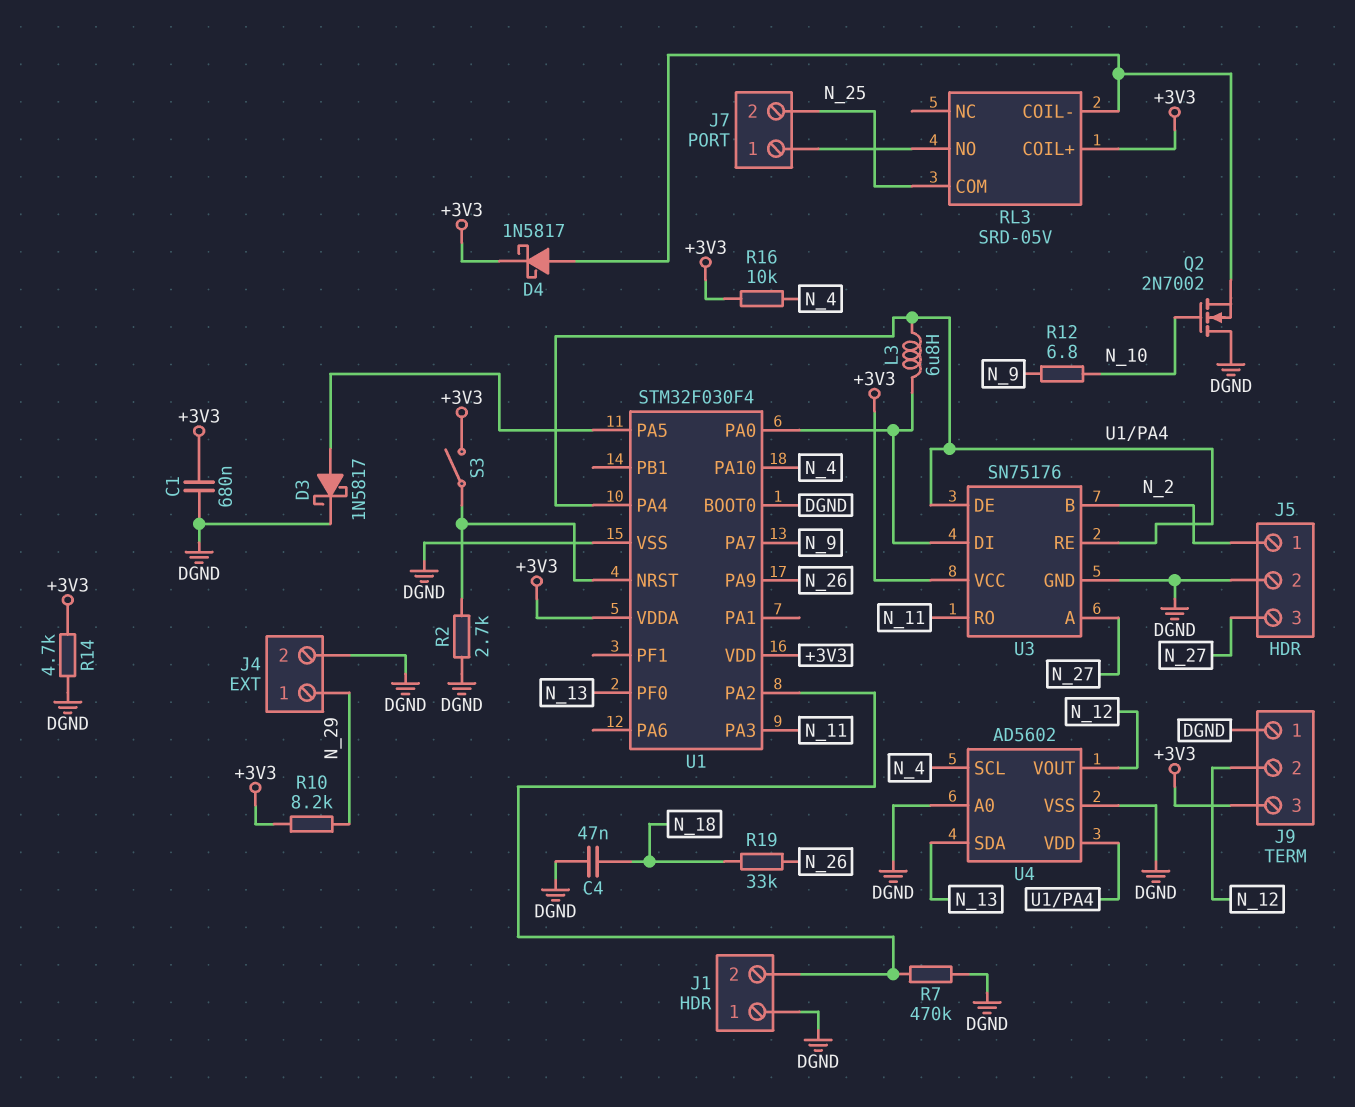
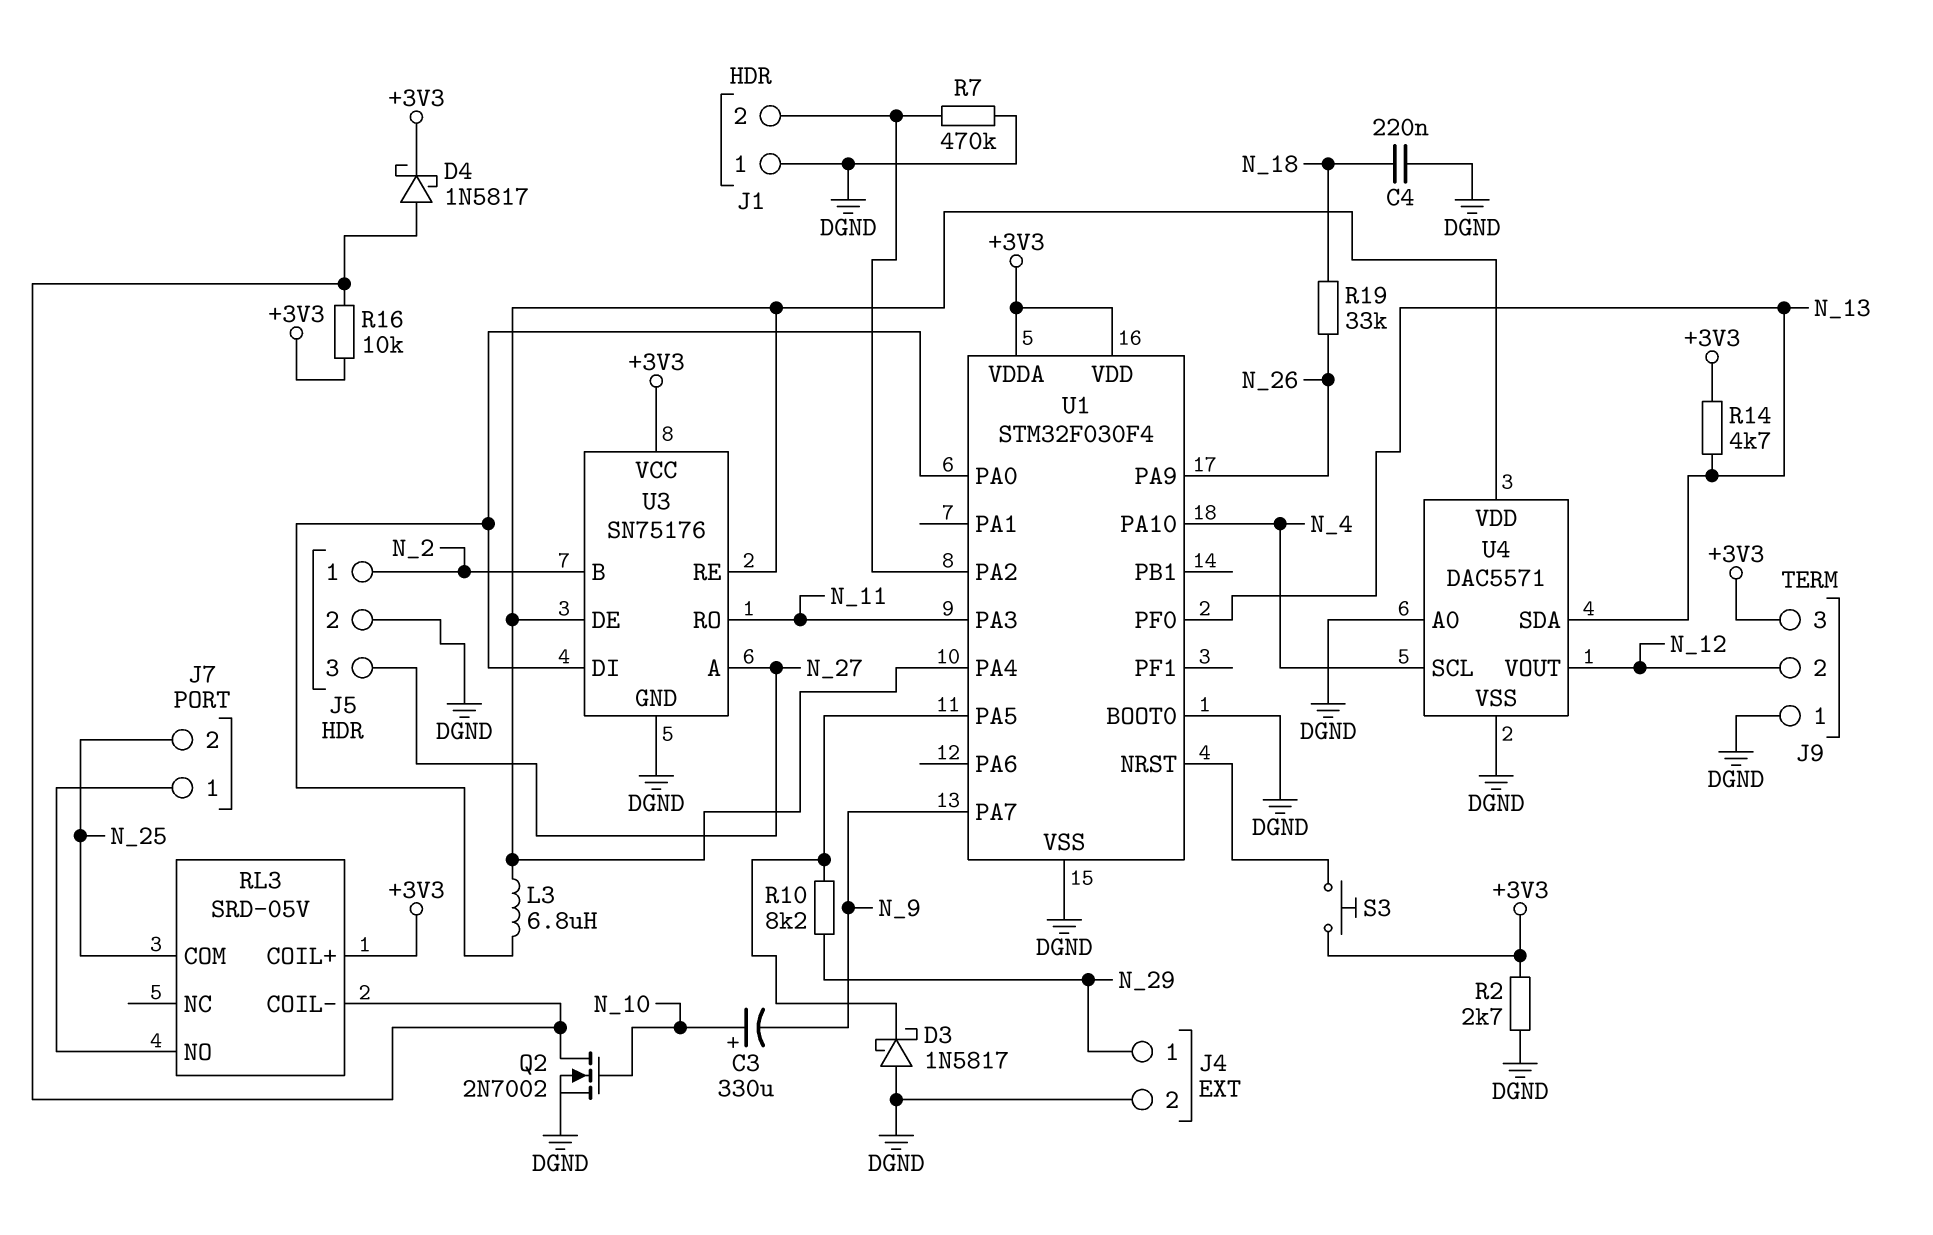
C1: 680nF (+3V3, DGND) -> none
C3: none -> 330uF (plus N_10, minus N_9)
C4: 47nF (DGND, N_18) -> 220nF (DGND, N_18)
D3: schottky 1N5817 (A U1/PA5, K DGND) -> schottky 1N5817 (A DGND, K U1/PA5)
Q2: NMOS 2N7002 (G N_10, D DGND, S RL3/COIL-) -> NMOS 2N7002 (G N_10, D RL3/COIL-, S DGND)
R2: 2.7k (DGND, U1/NRST) -> 2.7k (+3V3, DGND)
R10: 8.2k (+3V3, N_29) -> 8.2k (N_29, U1/PA5)
R12: 6.8 (N_9, N_10) -> none
R14: 4.7k (+3V3, DGND) -> 4.7k (+3V3, N_13)
R16: 10k (+3V3, N_4) -> 10k (+3V3, RL3/COIL-)
S3: switch (+3V3, U1/NRST) -> button (+3V3, U1/NRST)
U4: AD5602 -> DAC5571

